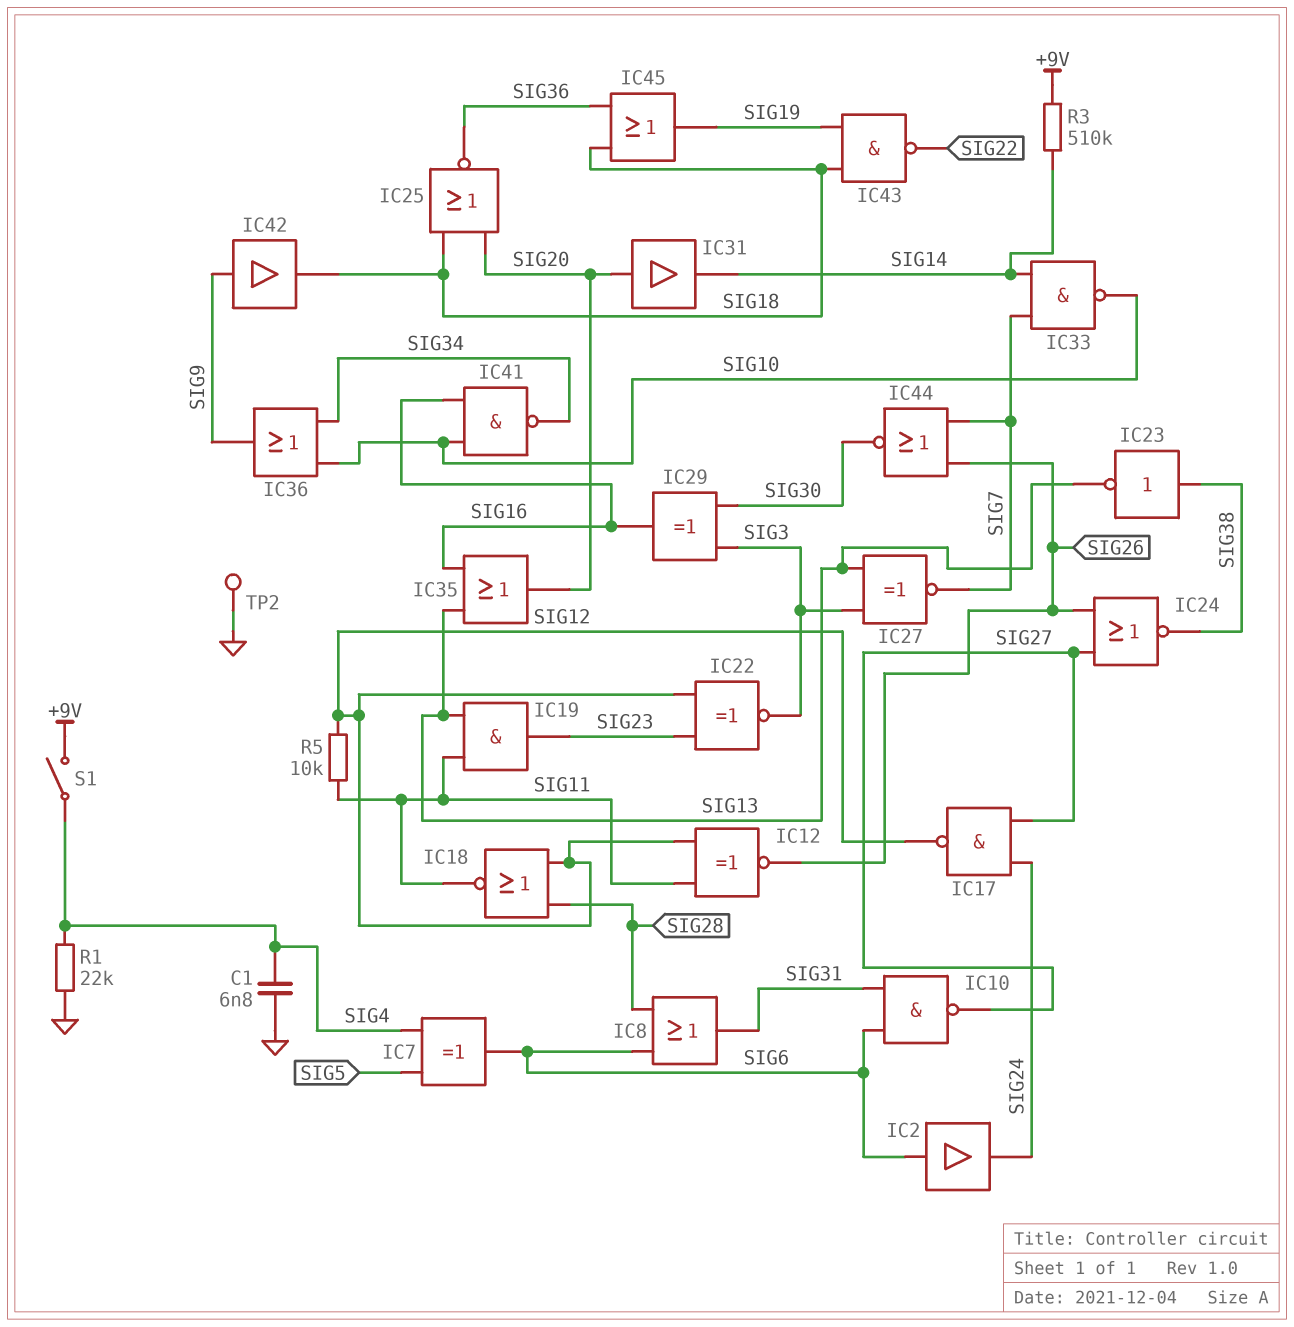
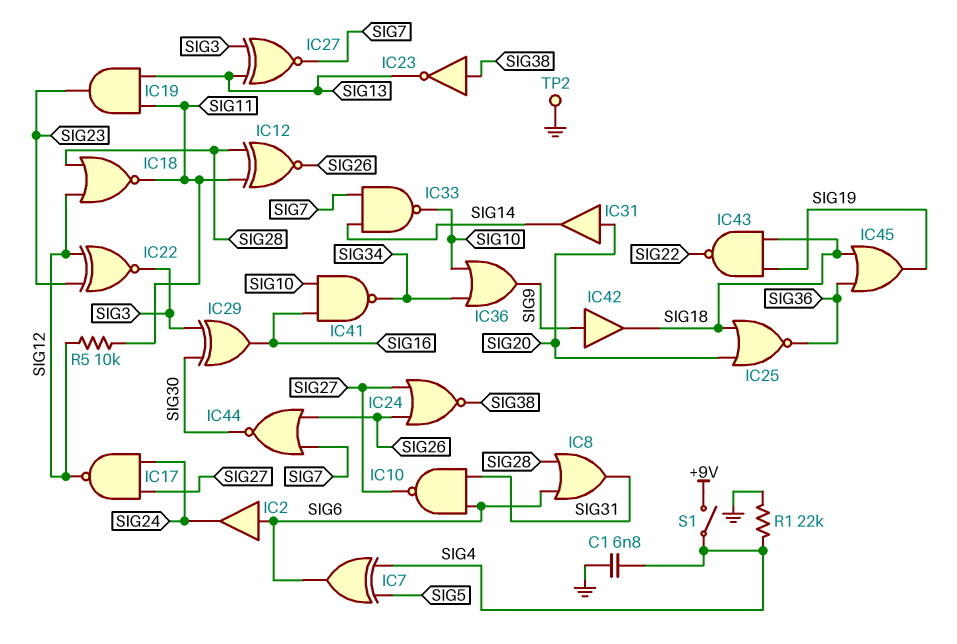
IC12: XNOR (in SIG11, in SIG12, out SIG26) -> XNOR (in SIG11, in SIG28, out SIG26)
IC35: OR (in SIG13, in SIG16, out SIG20) -> none
R3: 510k (+9V, SIG14) -> none

